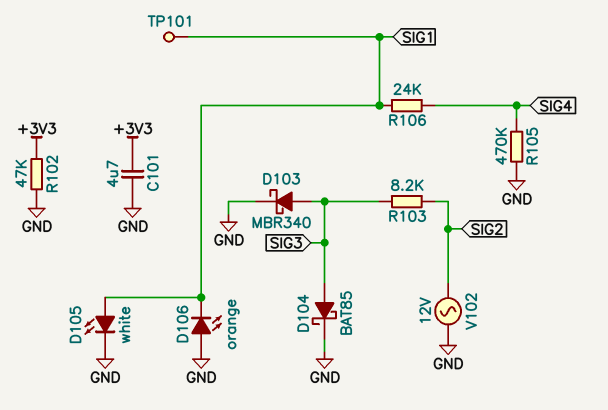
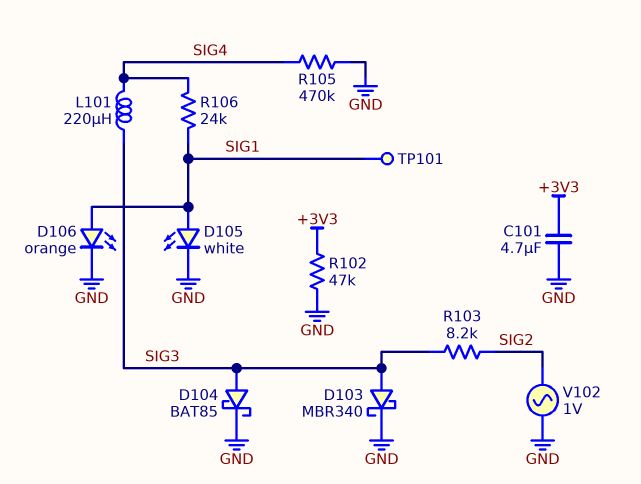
D106: LED orange (A GND, K SIG1) -> LED orange (A SIG1, K GND)
L101: none -> 220uH (SIG3, SIG4)
V102: AC 12V (GND, SIG2) -> AC 1V (GND, SIG2)

